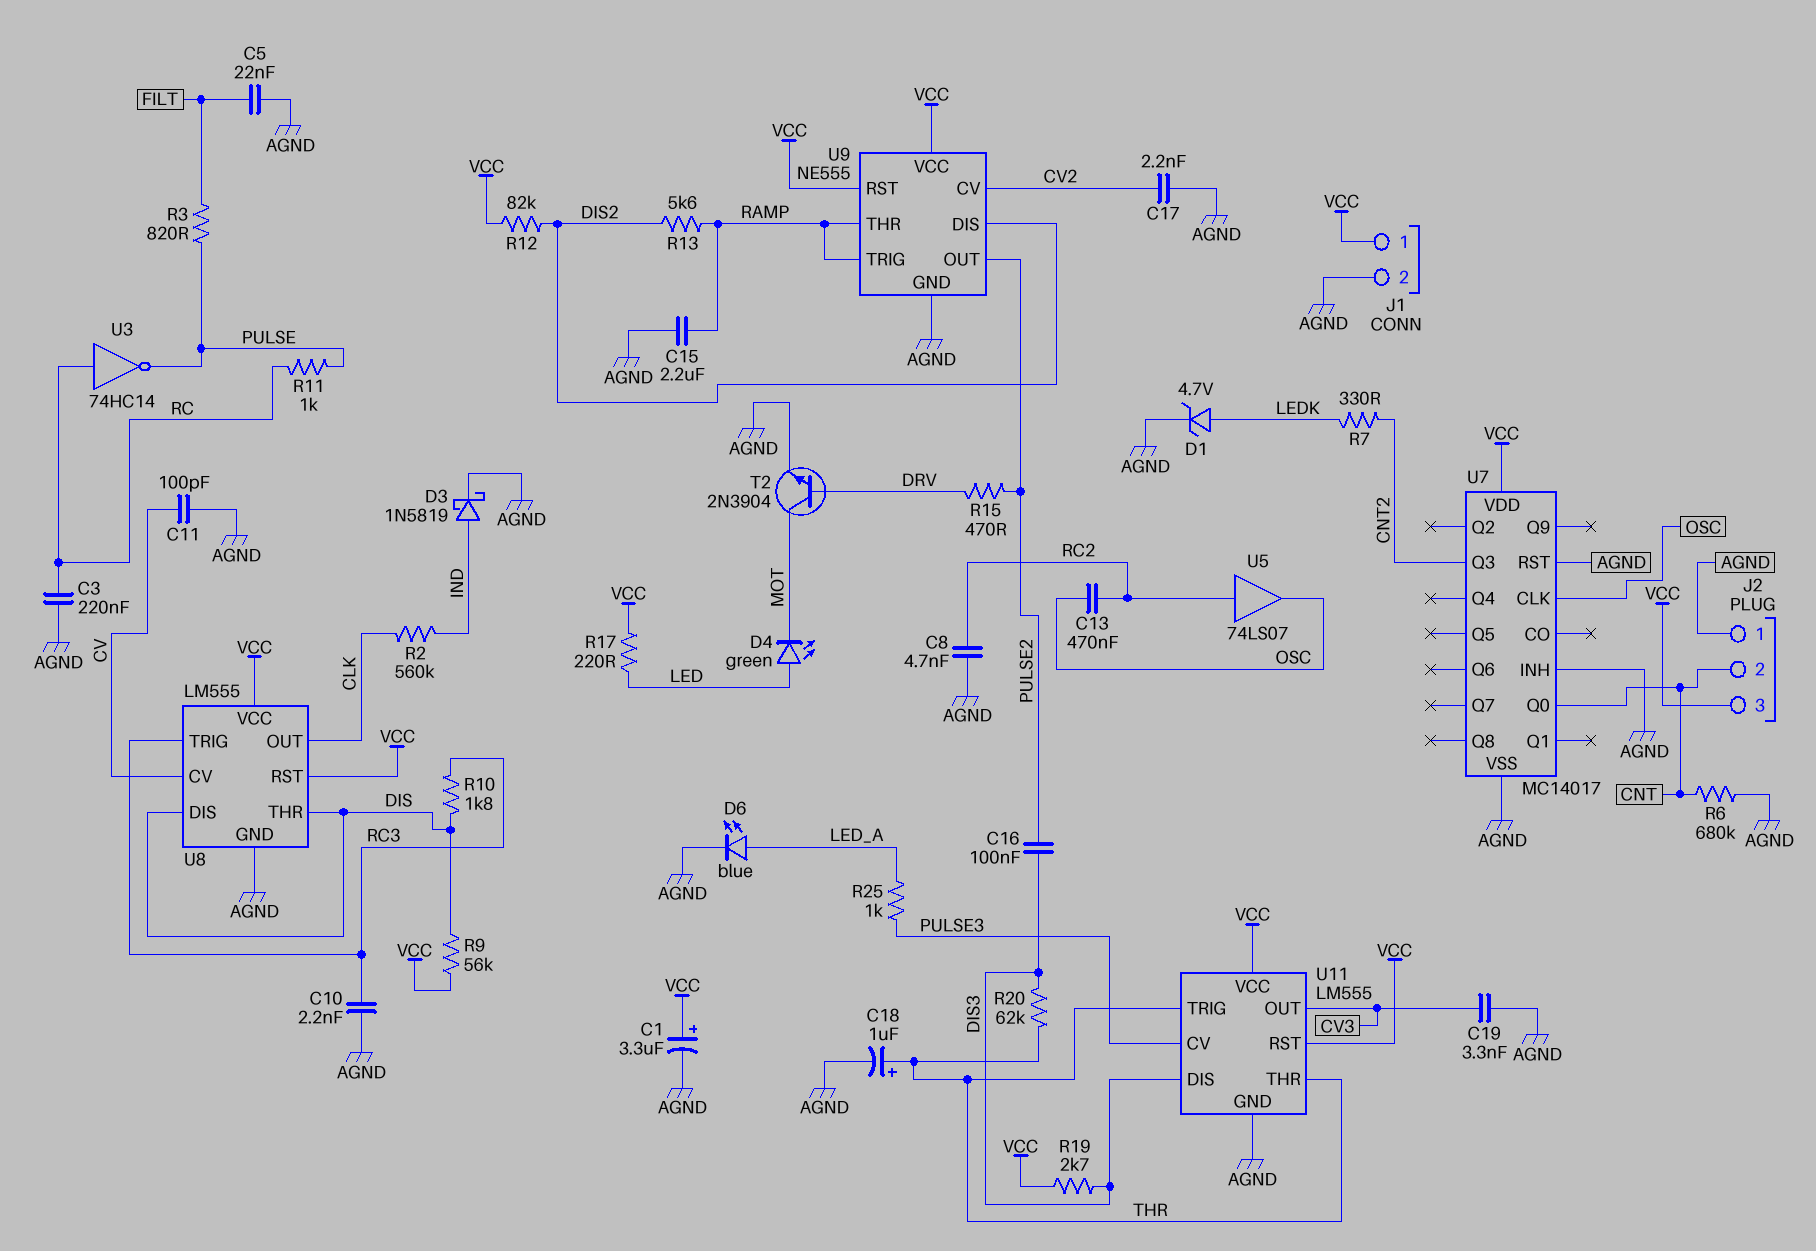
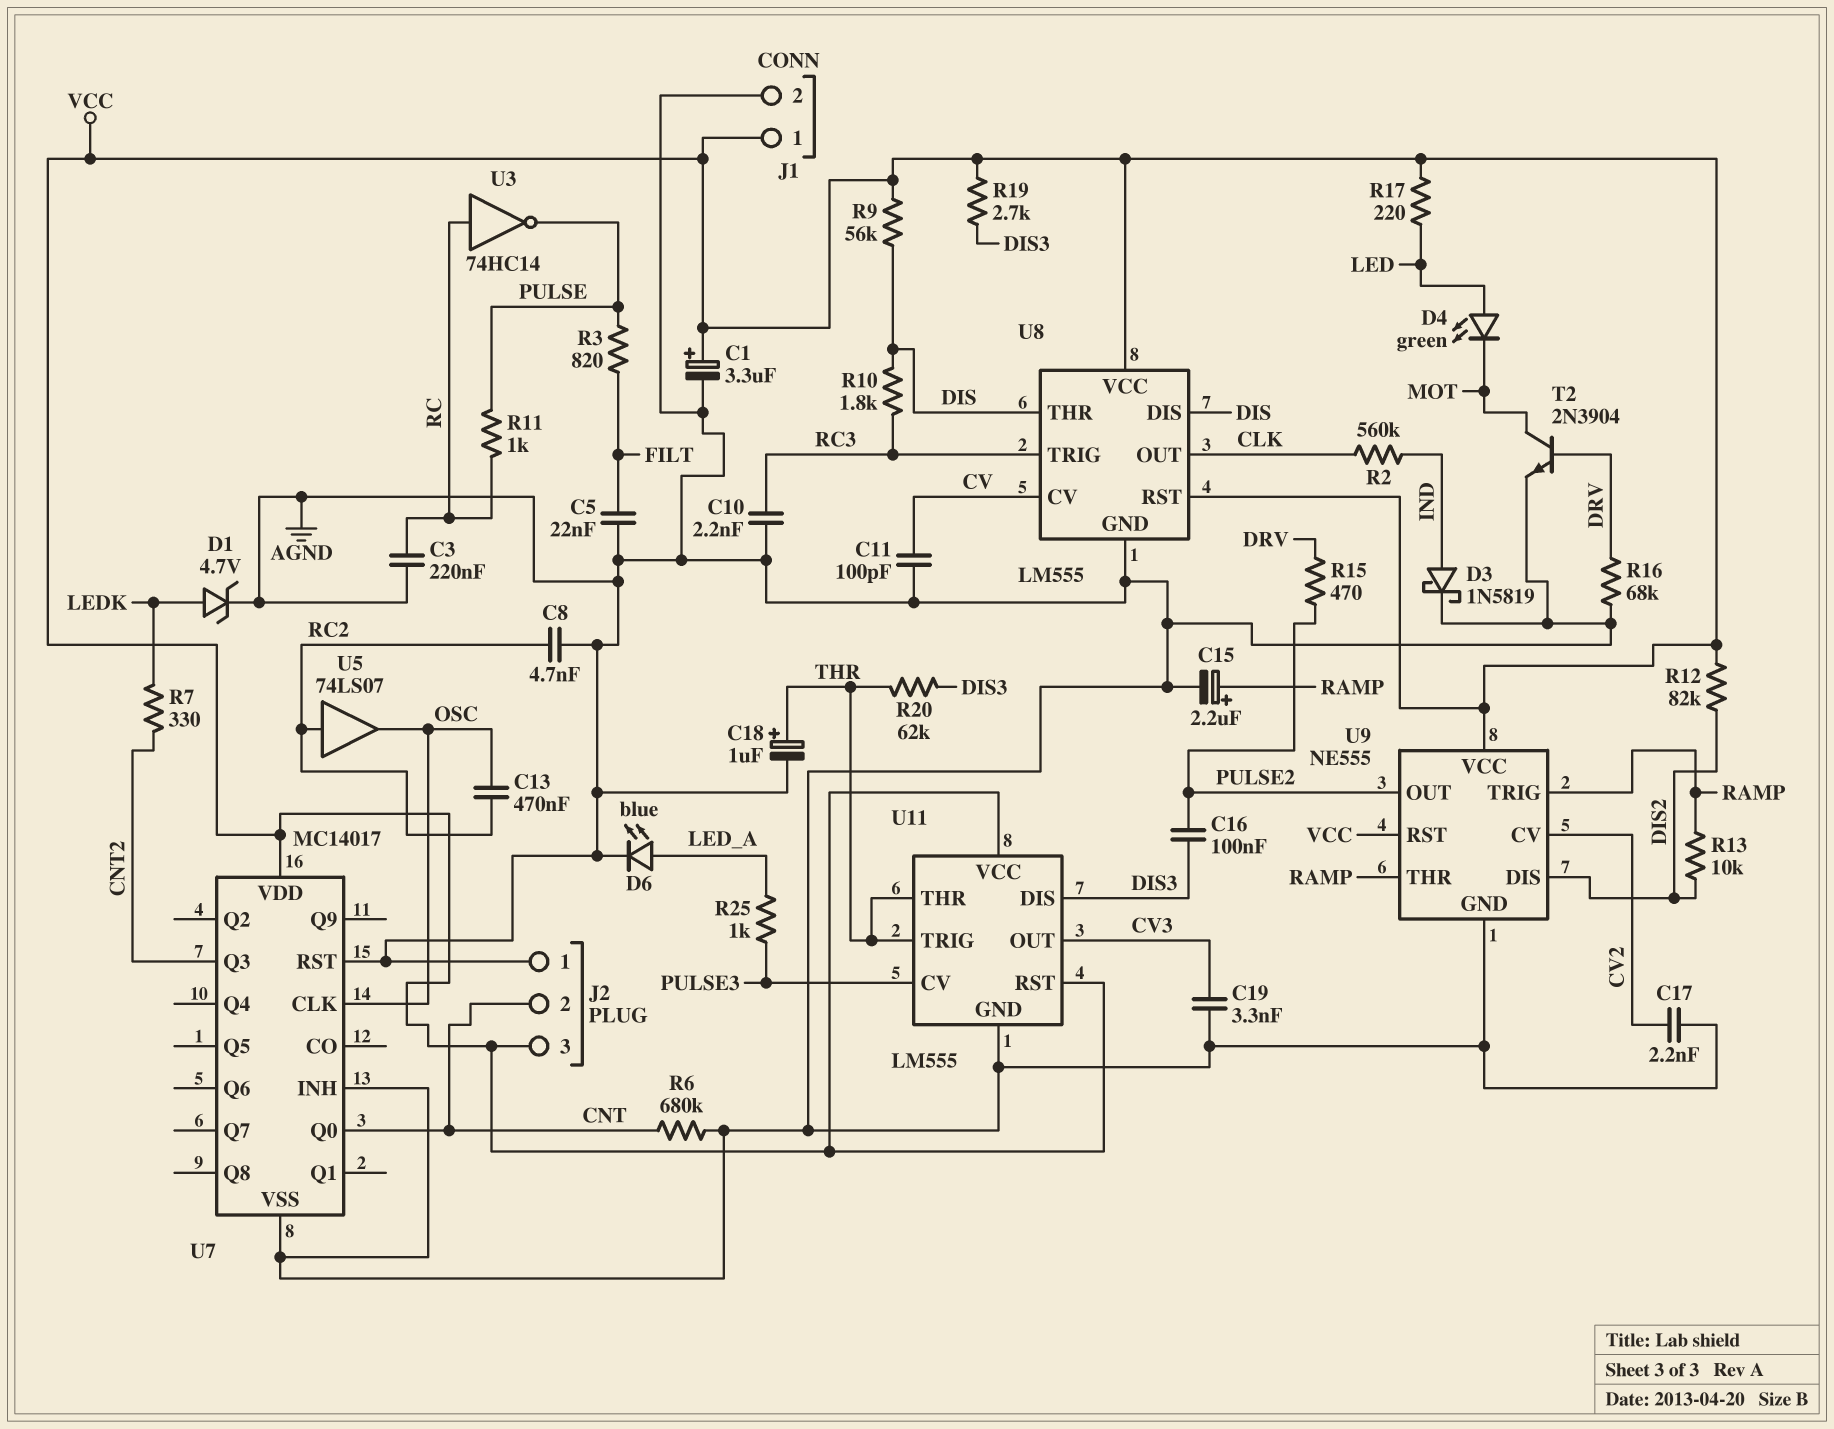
C15: 2.2uF (AGND, RAMP) -> 2.2uF (plus RAMP, minus AGND)
R13: 5.6k (DIS2, RAMP) -> 10k (DIS2, RAMP)
R16: none -> 68k (AGND, DRV)

